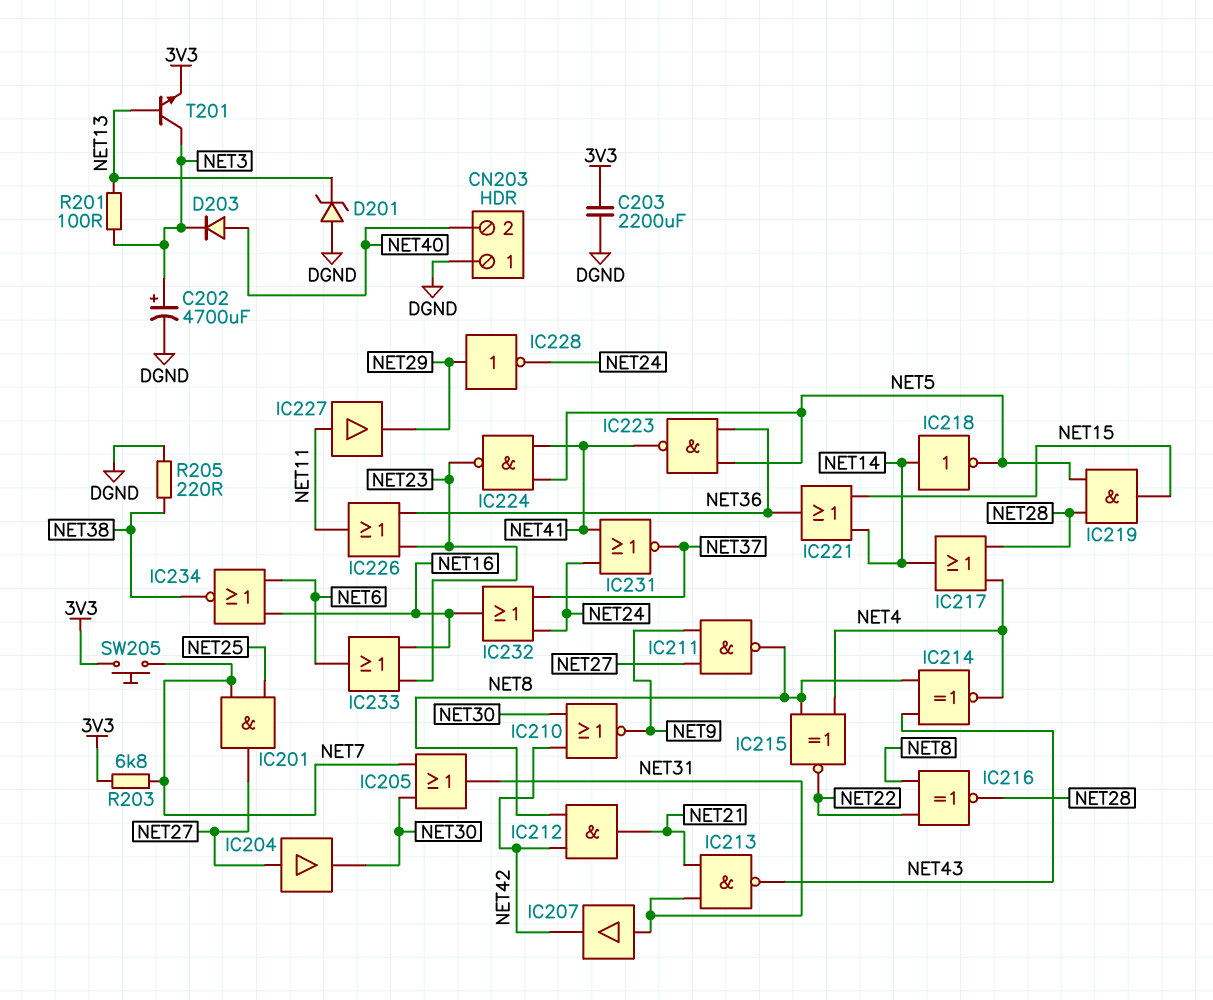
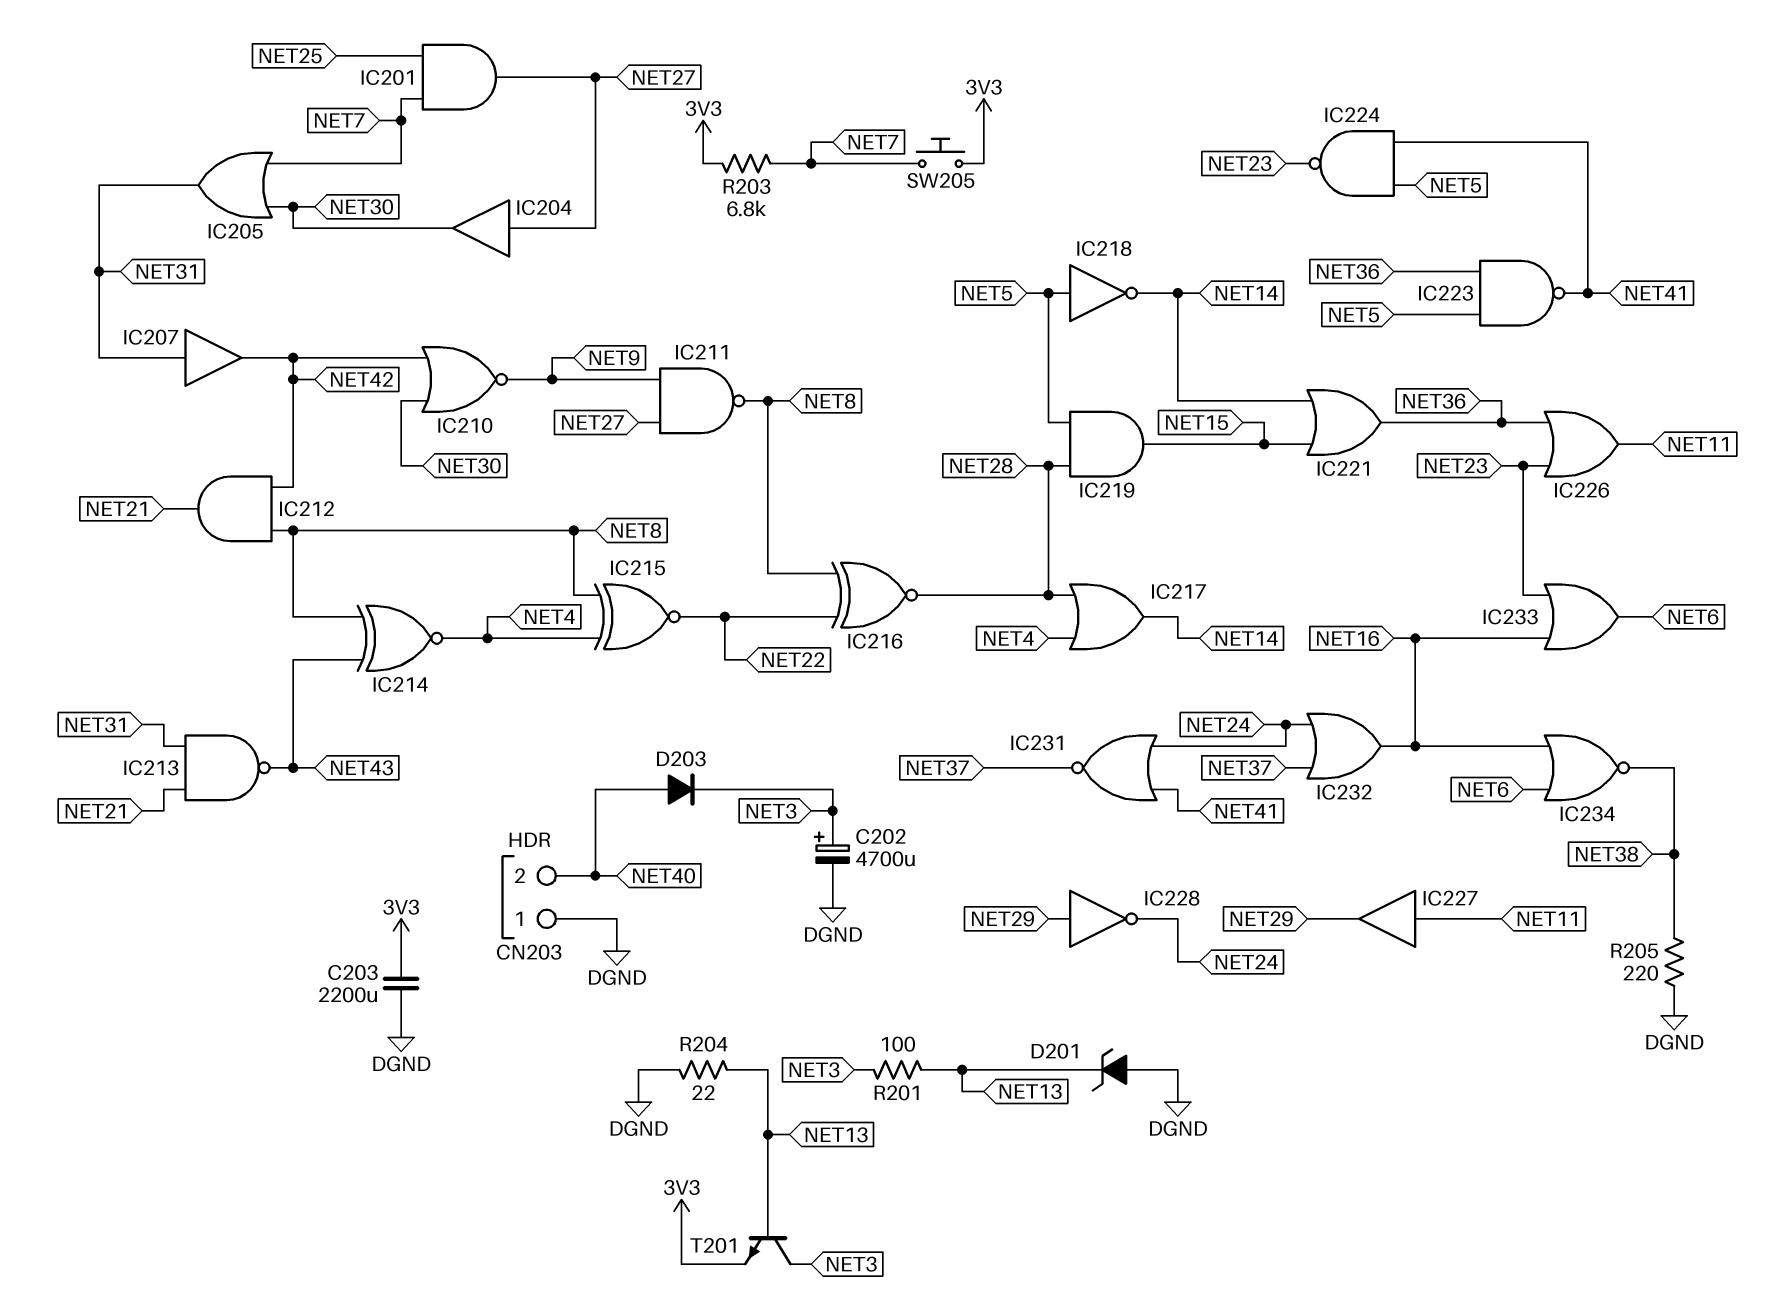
IC218: NOT (in NET14, out NET5) -> NOT (in NET5, out NET14)
R204: none -> 22 (DGND, NET13)

